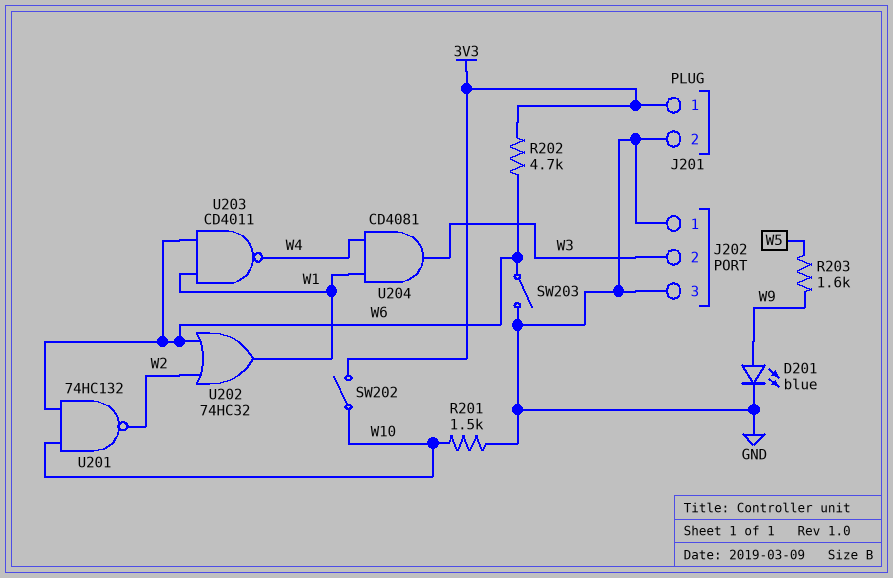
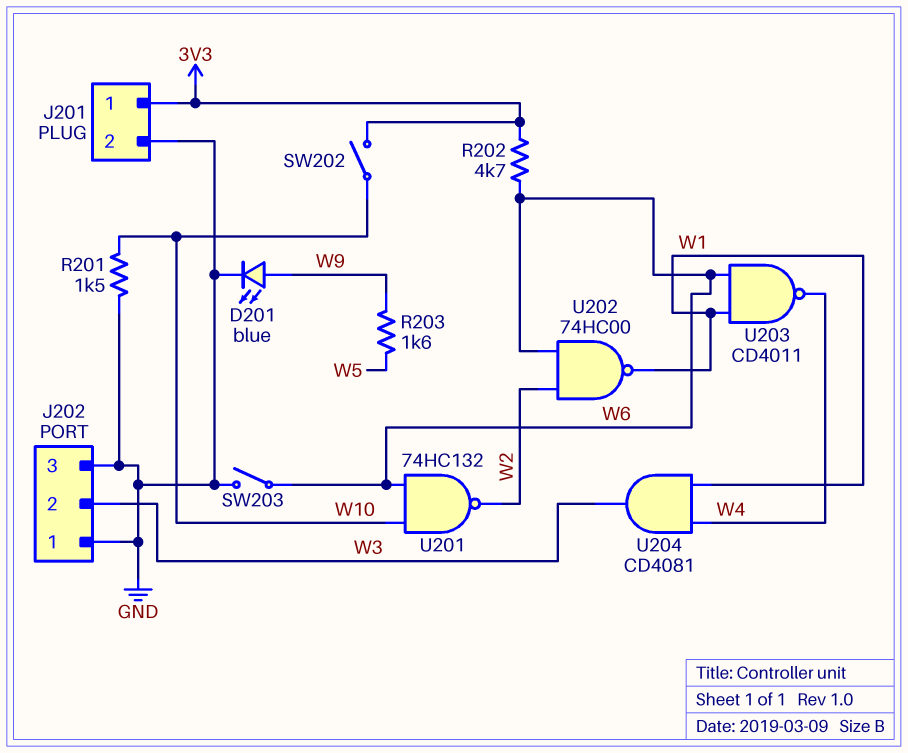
U202: OR 74HC32 (in W2, in W6, out W1) -> NAND 74HC00 (in W2, in W6, out W1)

